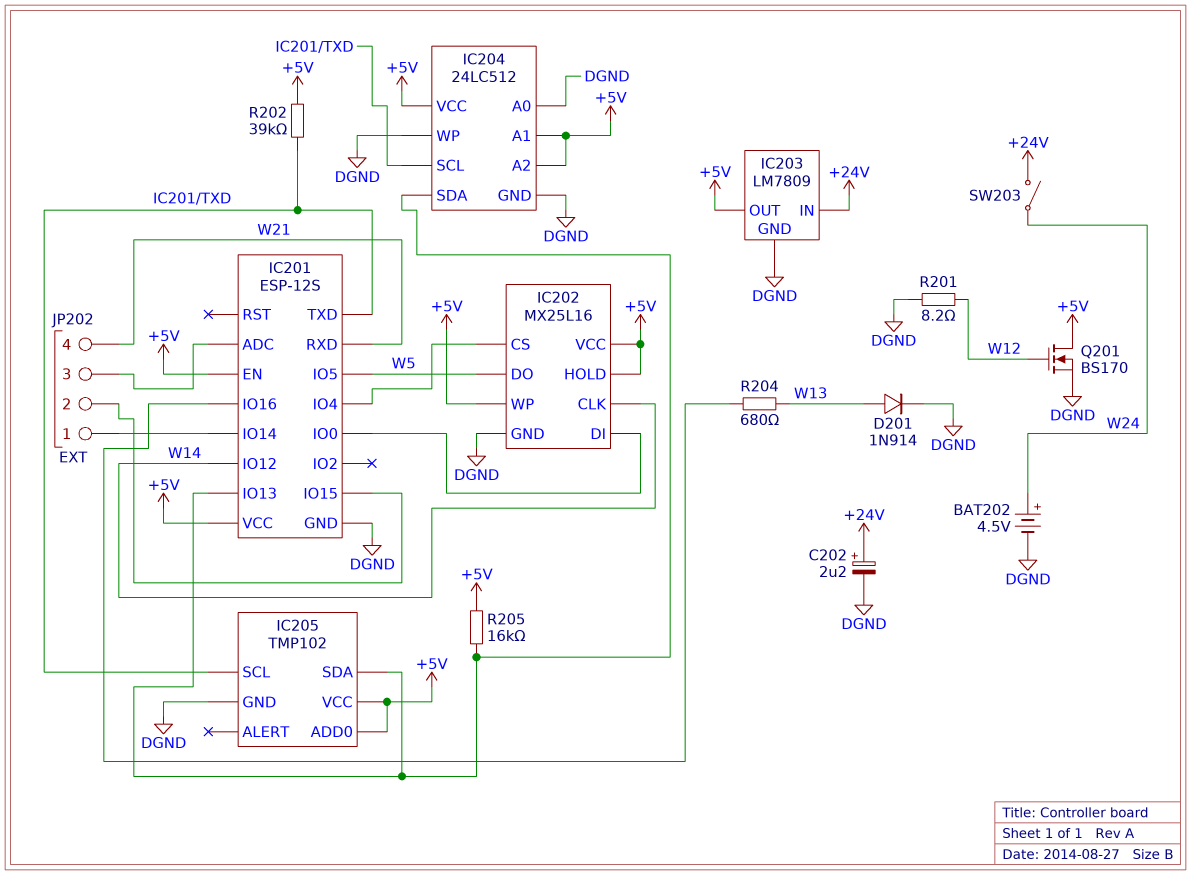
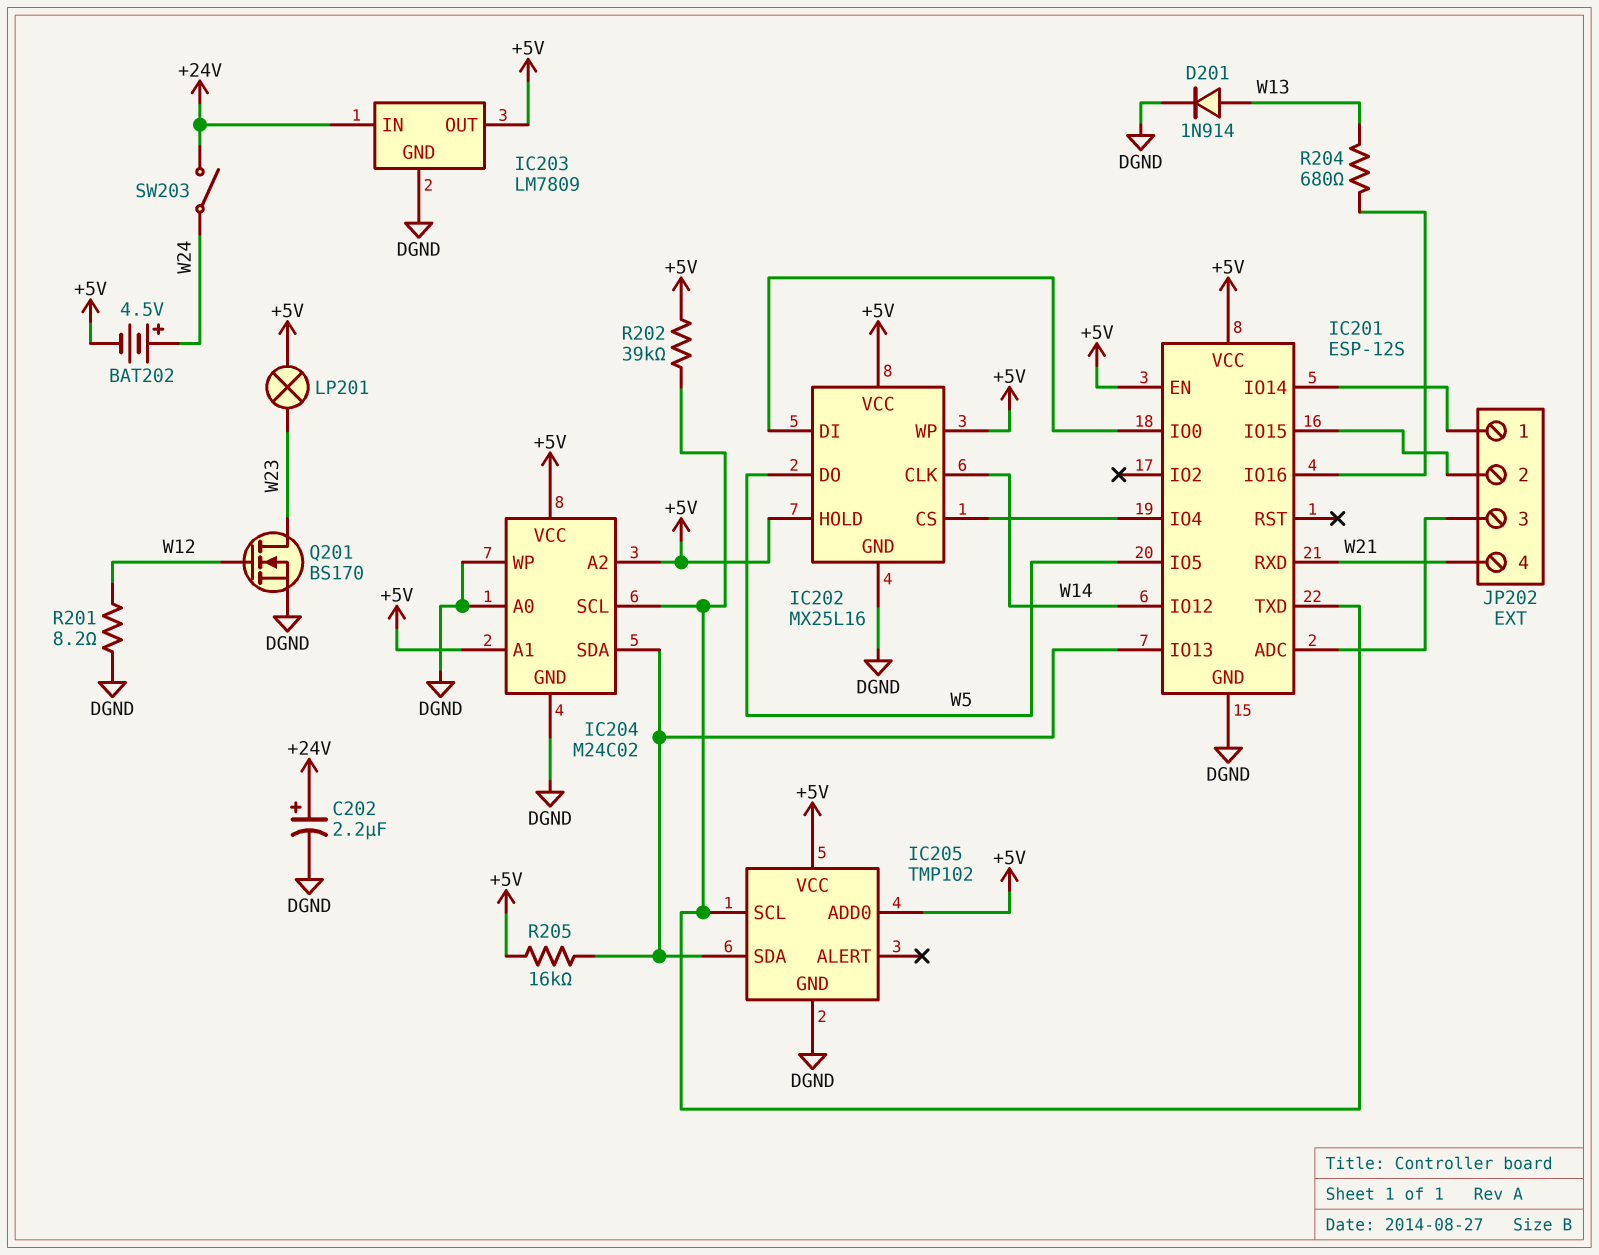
BAT202: 4.5V (plus W24, minus DGND) -> 4.5V (plus W24, minus +5V)
IC204: 24LC512 -> M24C02
LP201: none -> lamp (+5V, W23)
Q201: NMOS BS170 (G W12, D +5V, S DGND) -> NMOS BS170 (G W12, D W23, S DGND)

